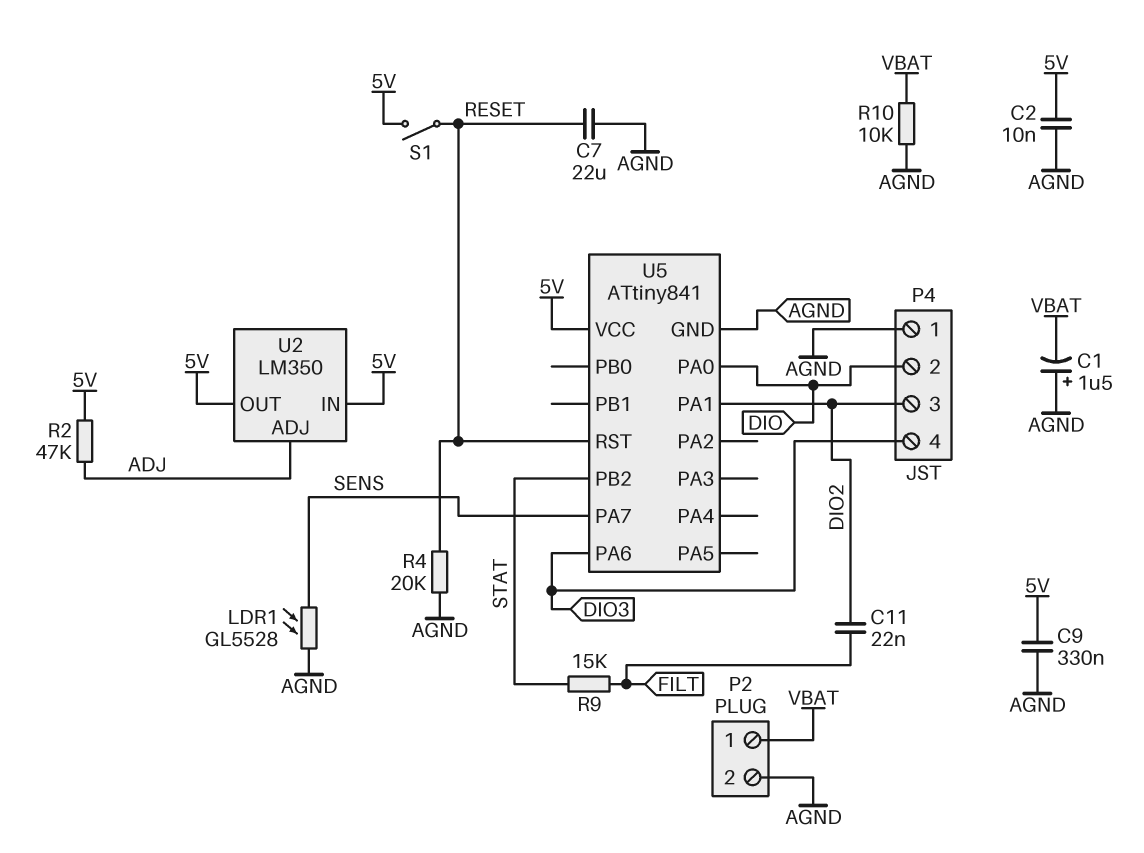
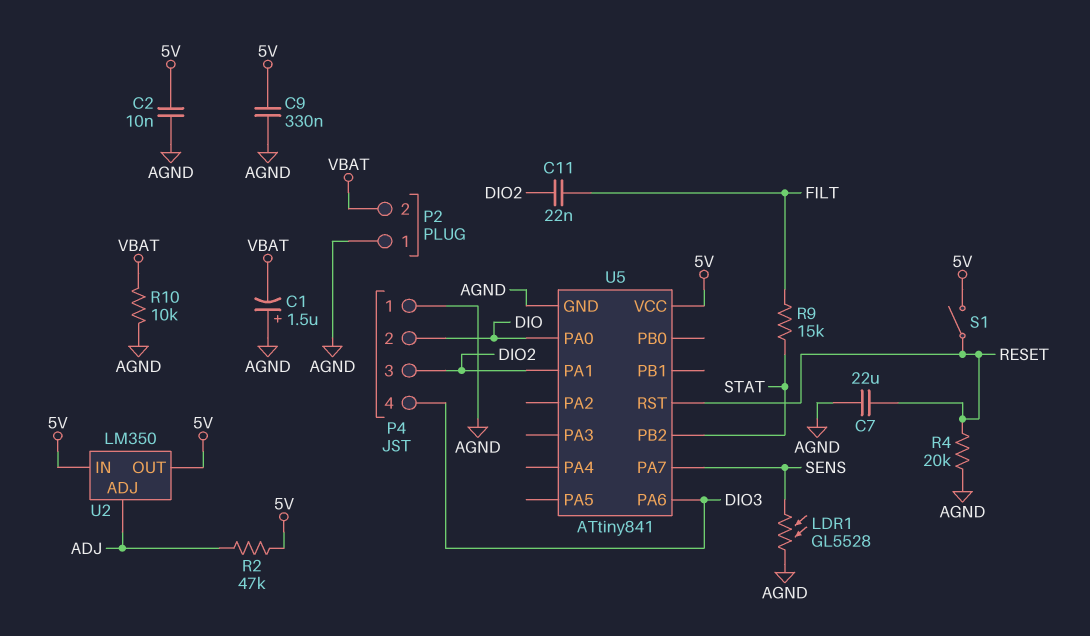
P2 pin 1: VBAT -> AGND
P2 pin 2: AGND -> VBAT

